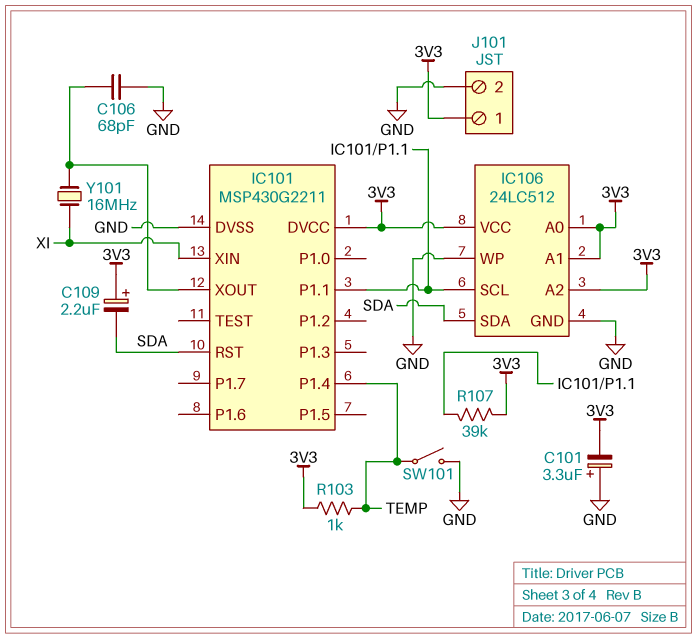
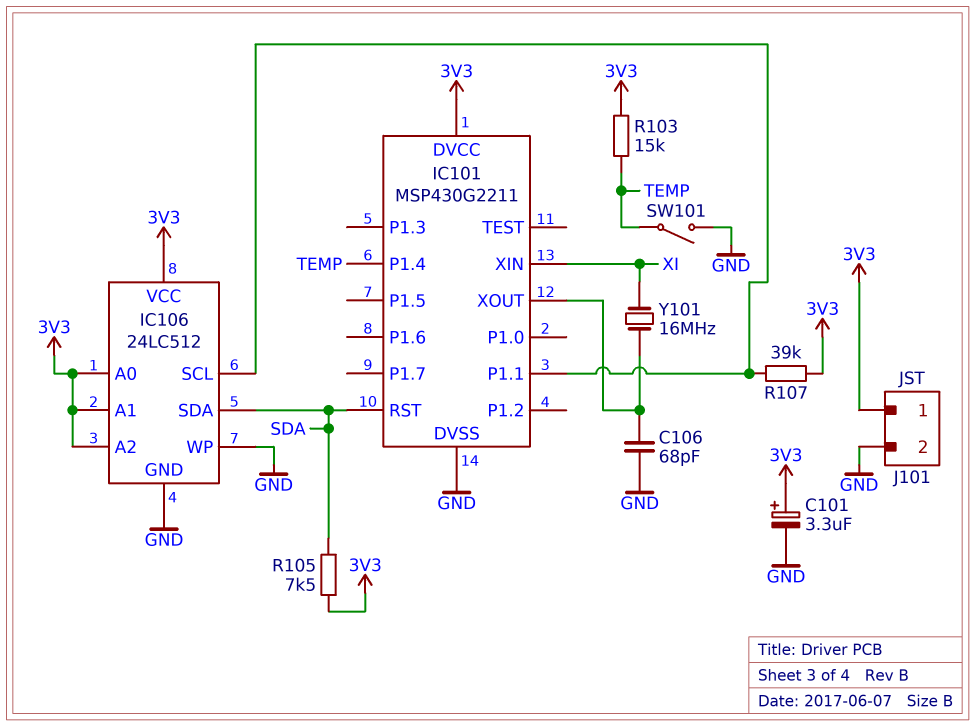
C101: 3.3uF (plus GND, minus 3V3) -> 3.3uF (plus 3V3, minus GND)
C109: 2.2uF (plus 3V3, minus SDA) -> none
R103: 1k (3V3, TEMP) -> 15k (3V3, TEMP)
R105: none -> 7.5k (3V3, SDA)

